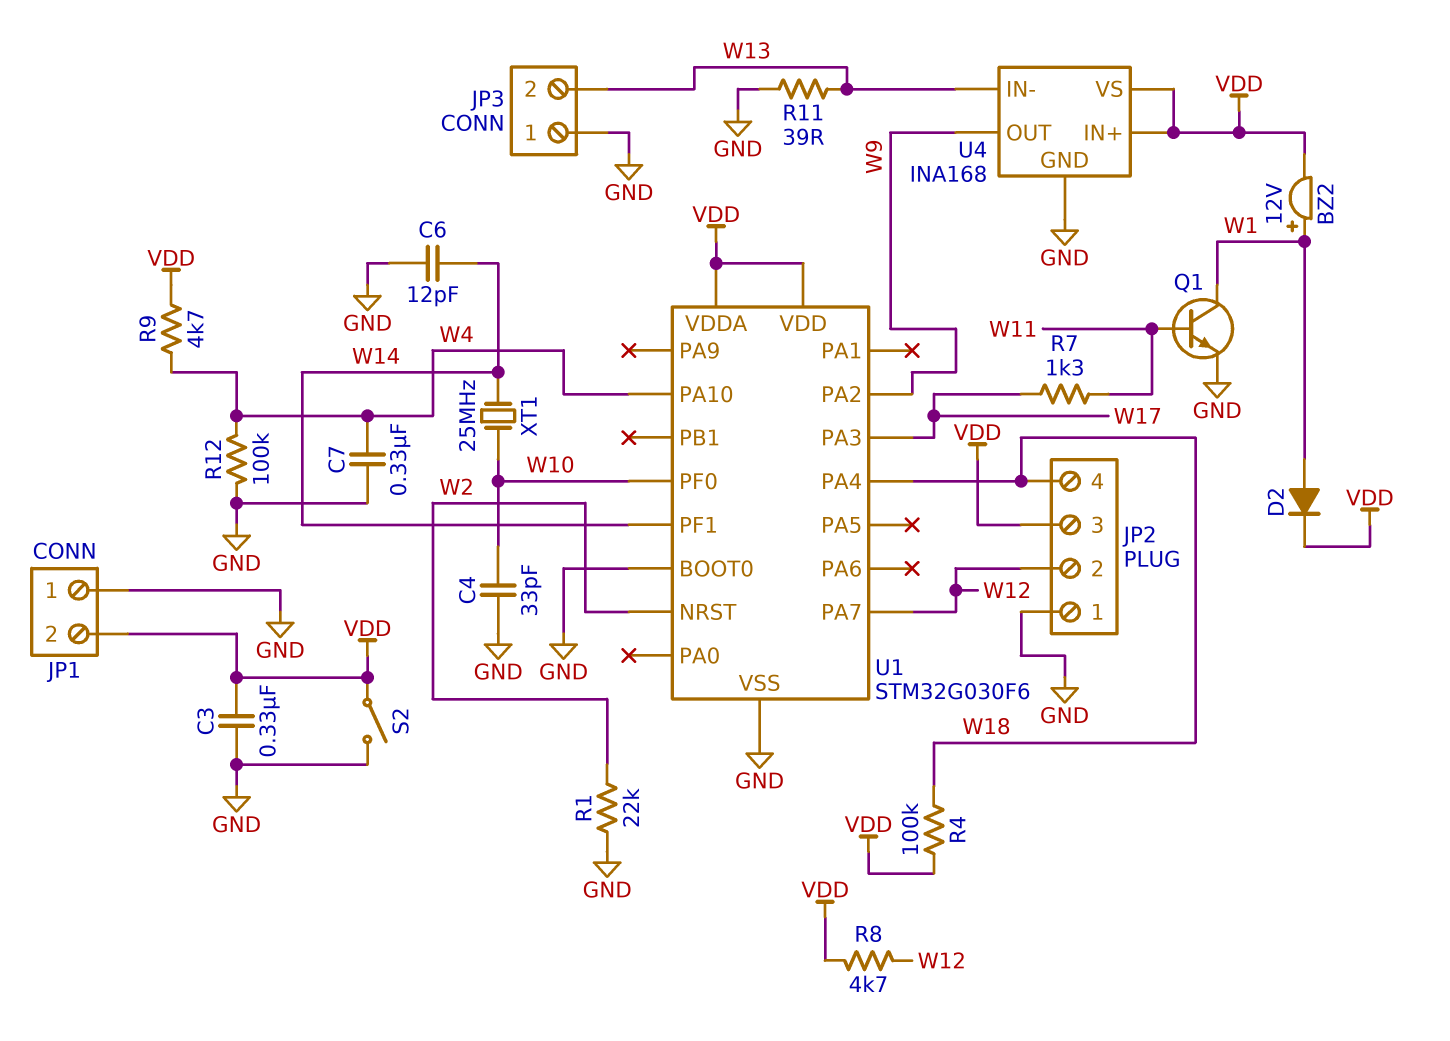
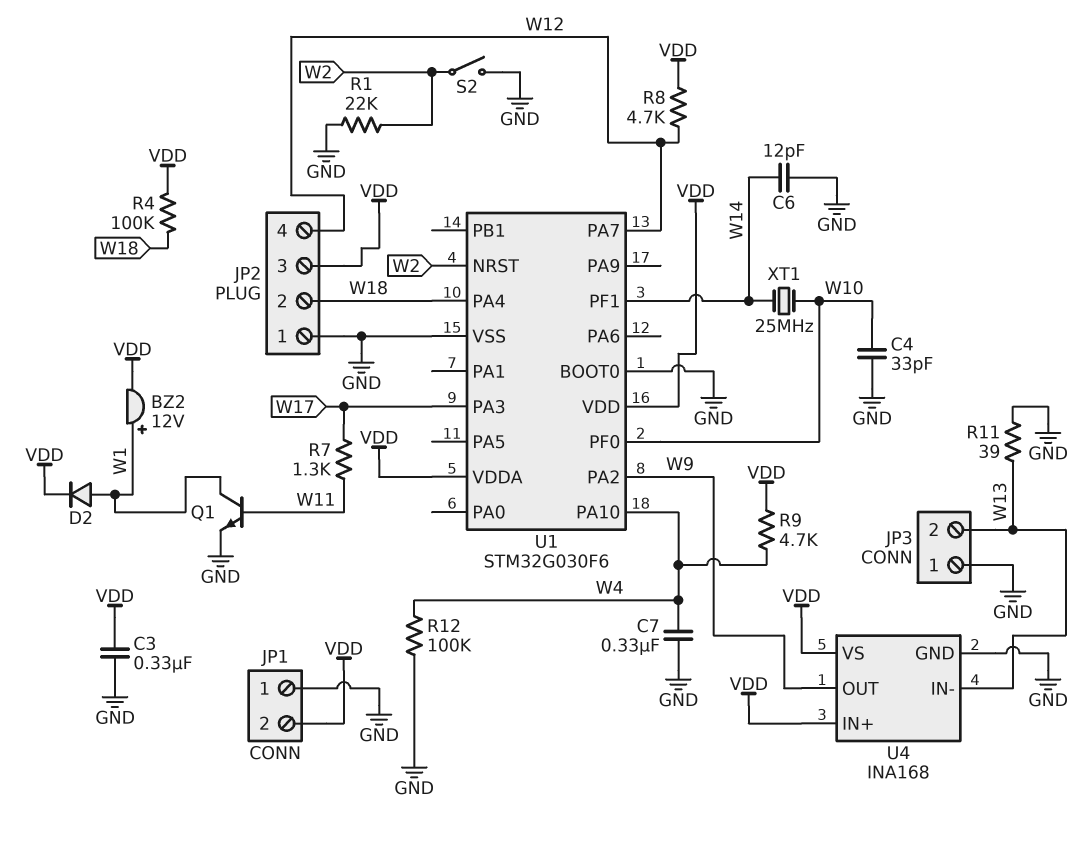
JP2 pin 2: W12 -> W18
JP2 pin 4: W18 -> W12
S2: switch (GND, VDD) -> switch (GND, W2)

